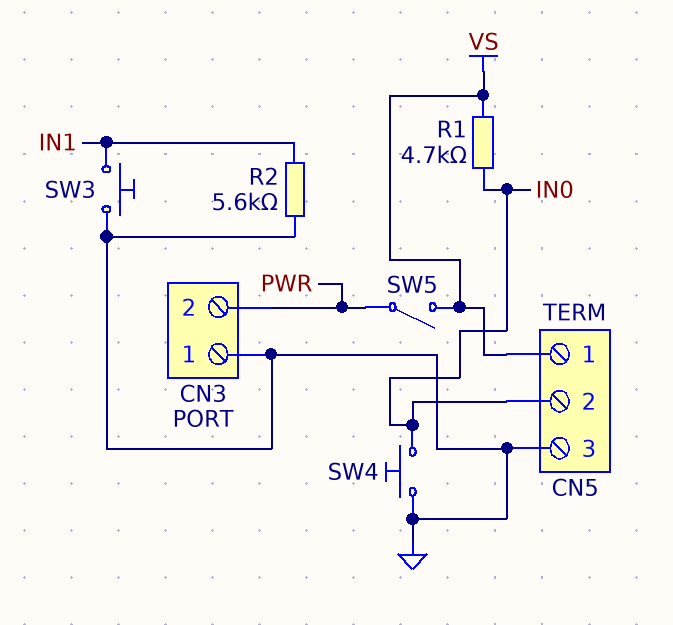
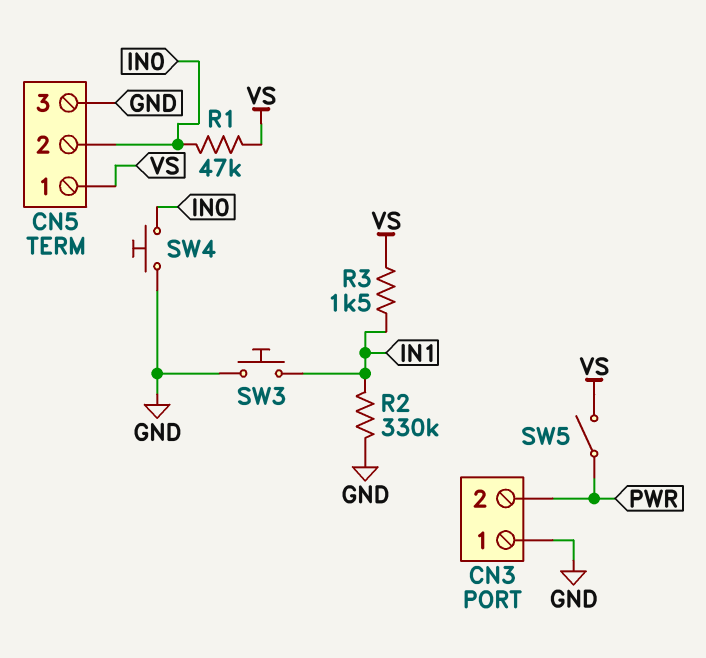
R1: 4.7k (IN0, VS) -> 47k (IN0, VS)
R2: 5.6k (GND, IN1) -> 330k (GND, IN1)
R3: none -> 1.5k (IN1, VS)

